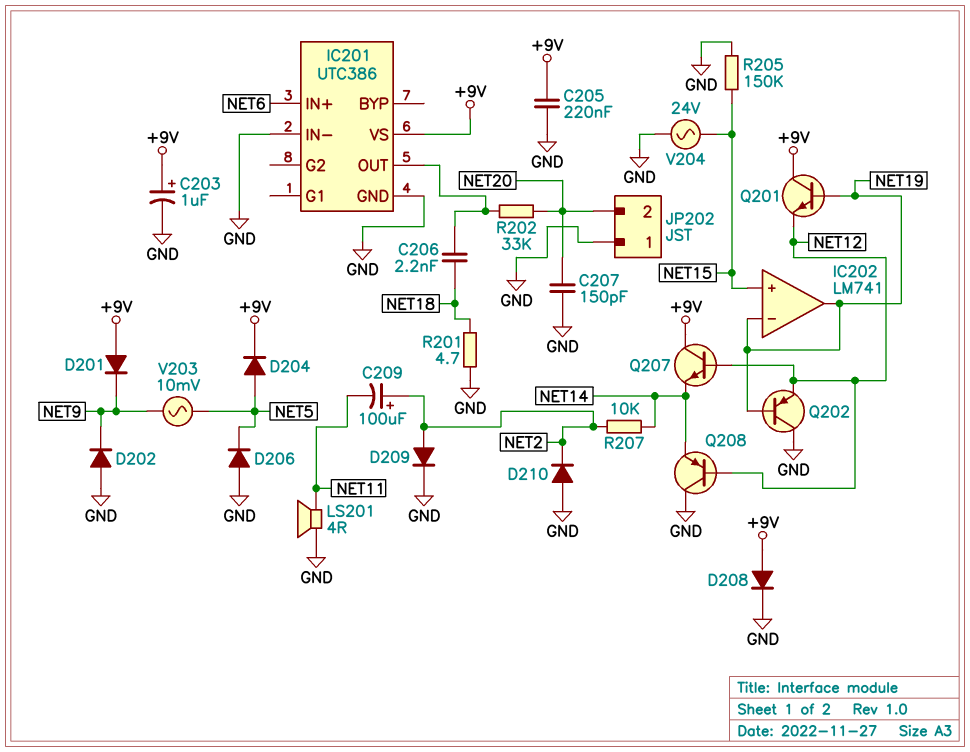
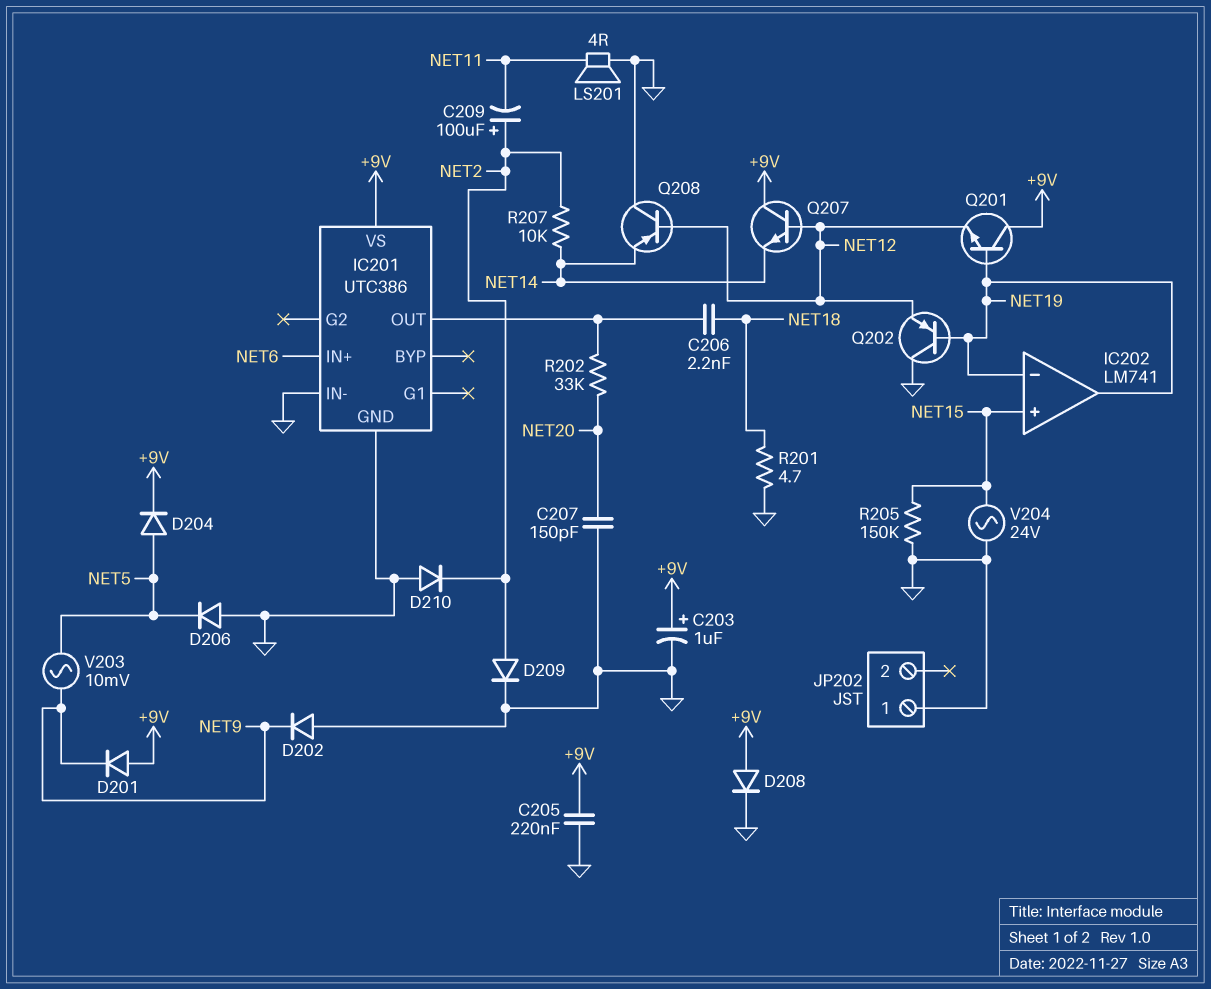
JP202 pin 2: NET20 -> none

